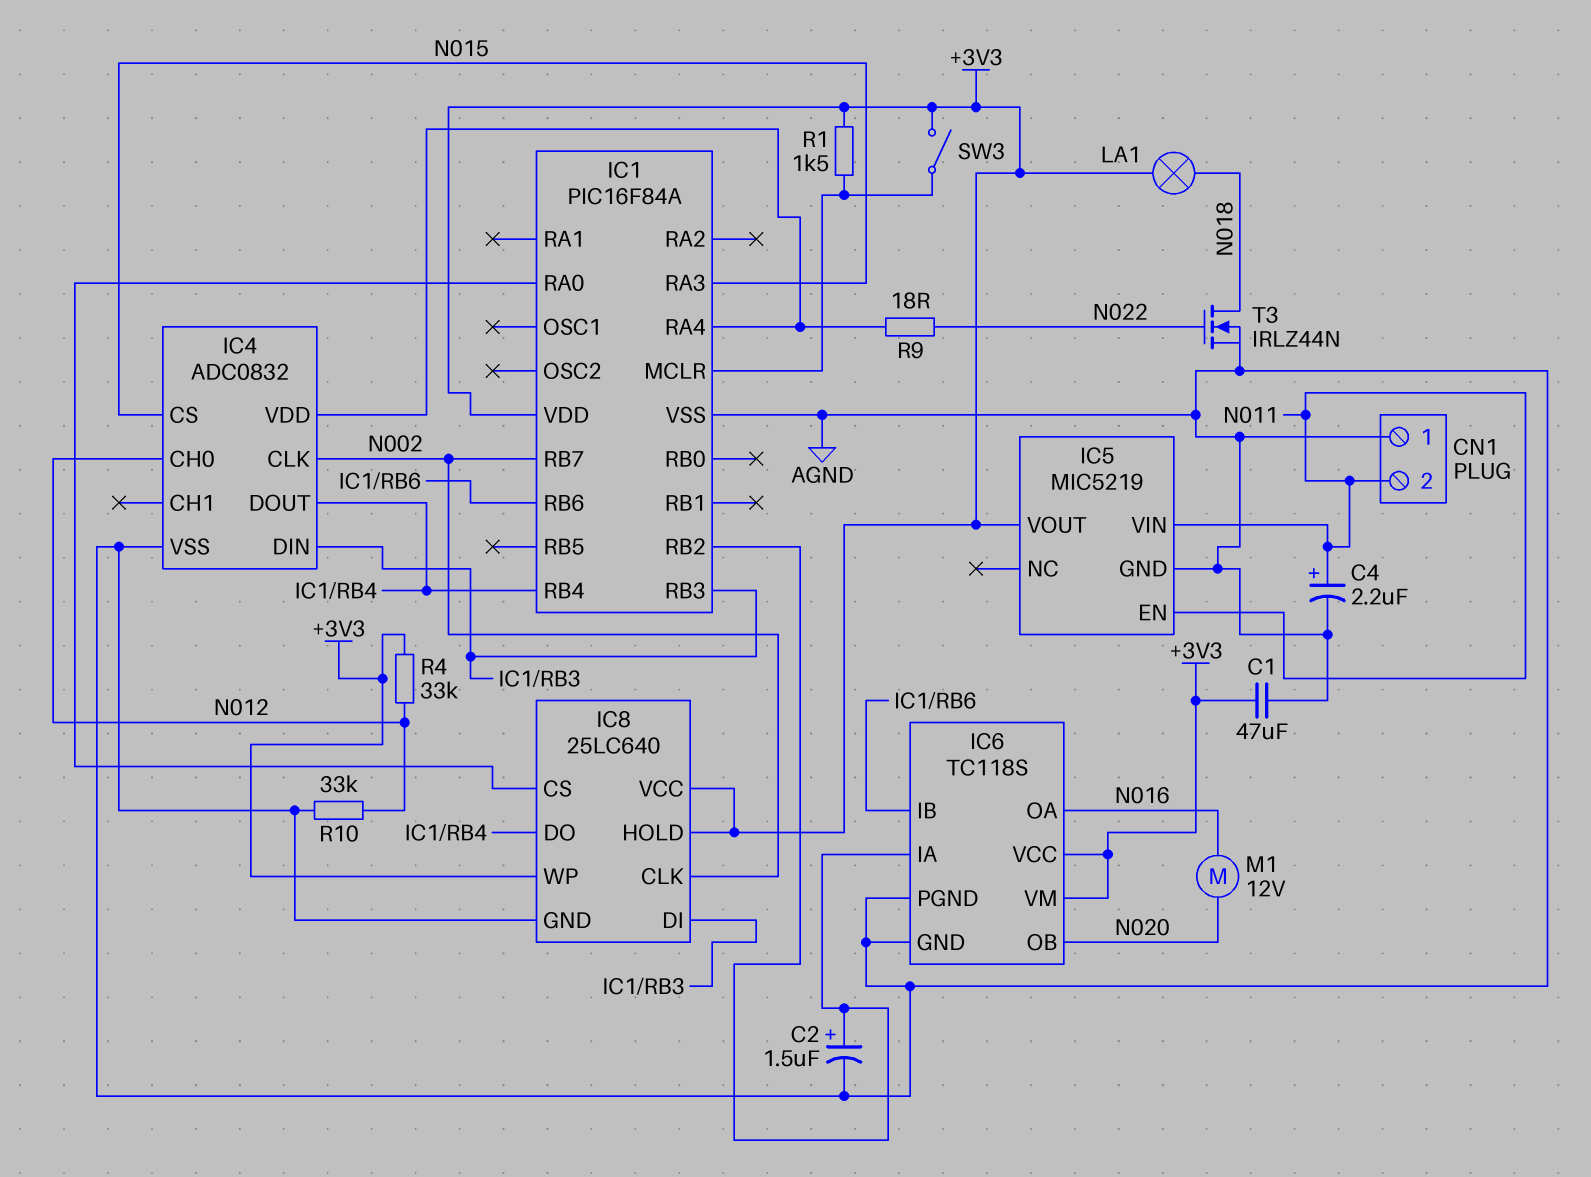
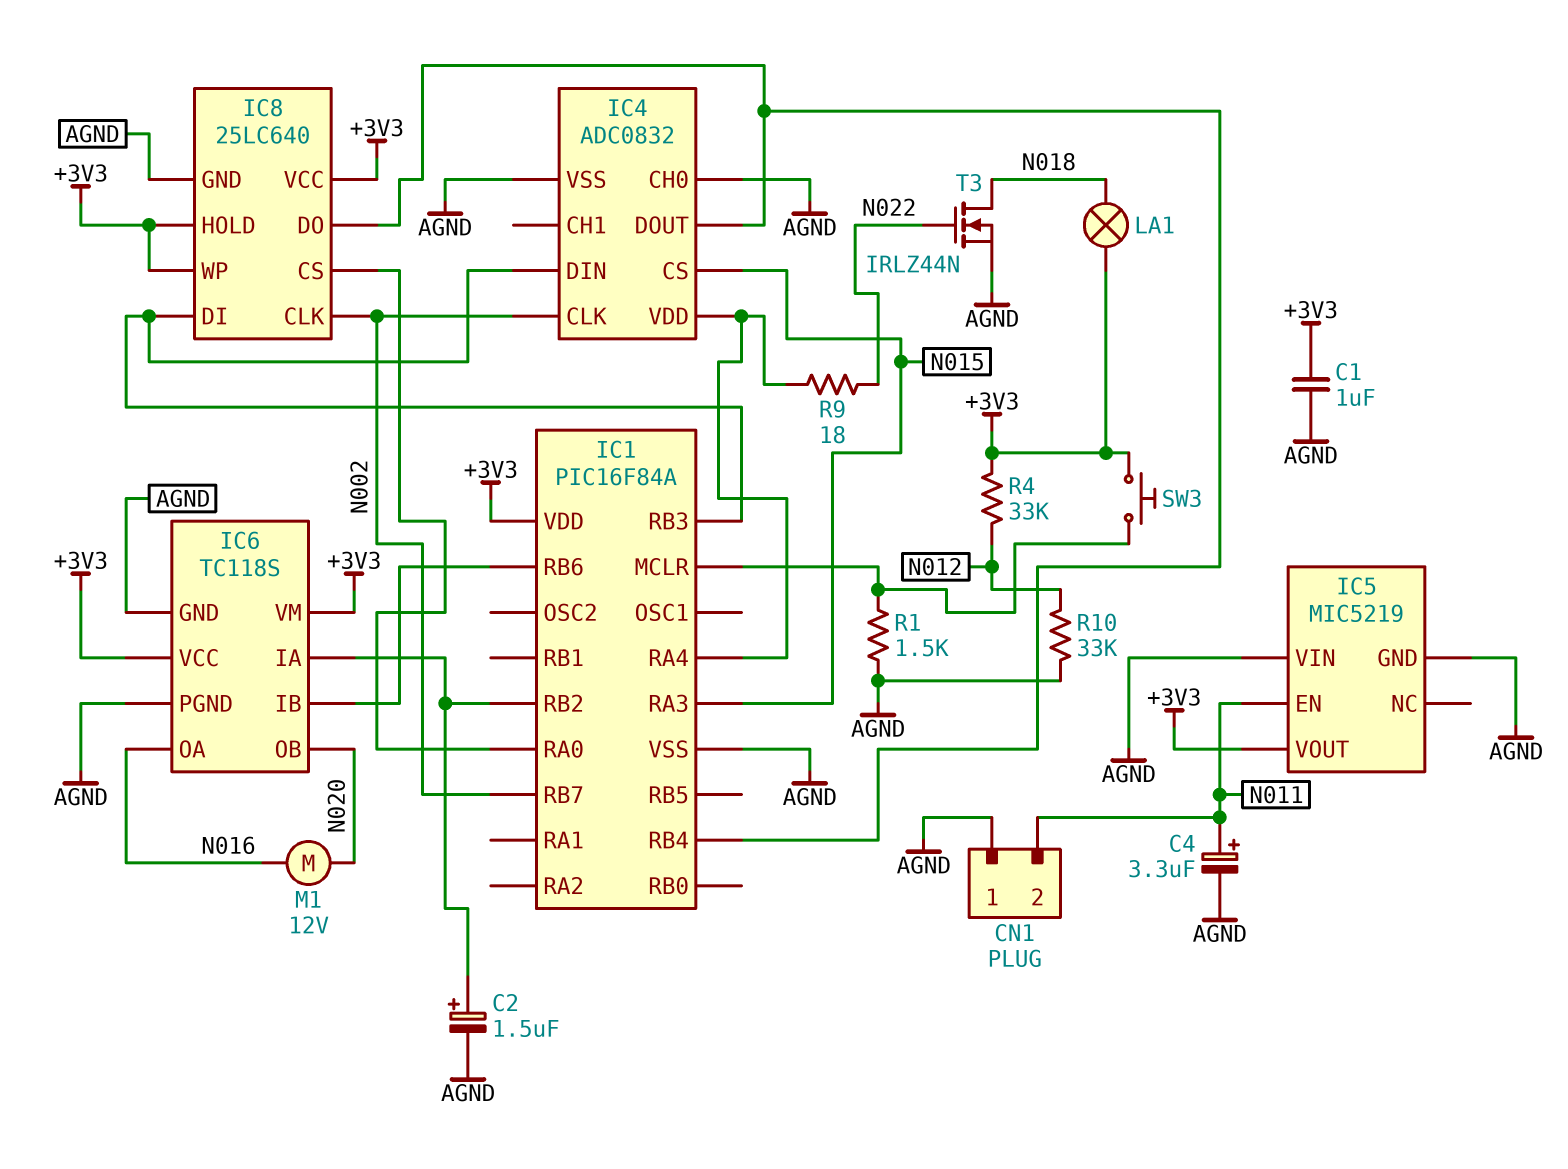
C1: 47uF (+3V3, AGND) -> 1uF (+3V3, AGND)
C4: 2.2uF (plus N011, minus AGND) -> 3.3uF (plus N011, minus AGND)
IC4 pin CH0: N012 -> AGND
IC5 pin VIN: N011 -> AGND
R1: 1.5k (+3V3, IC1/MCLR) -> 1.5k (AGND, IC1/MCLR)
SW3: switch (+3V3, IC1/MCLR) -> button (+3V3, IC1/MCLR)

